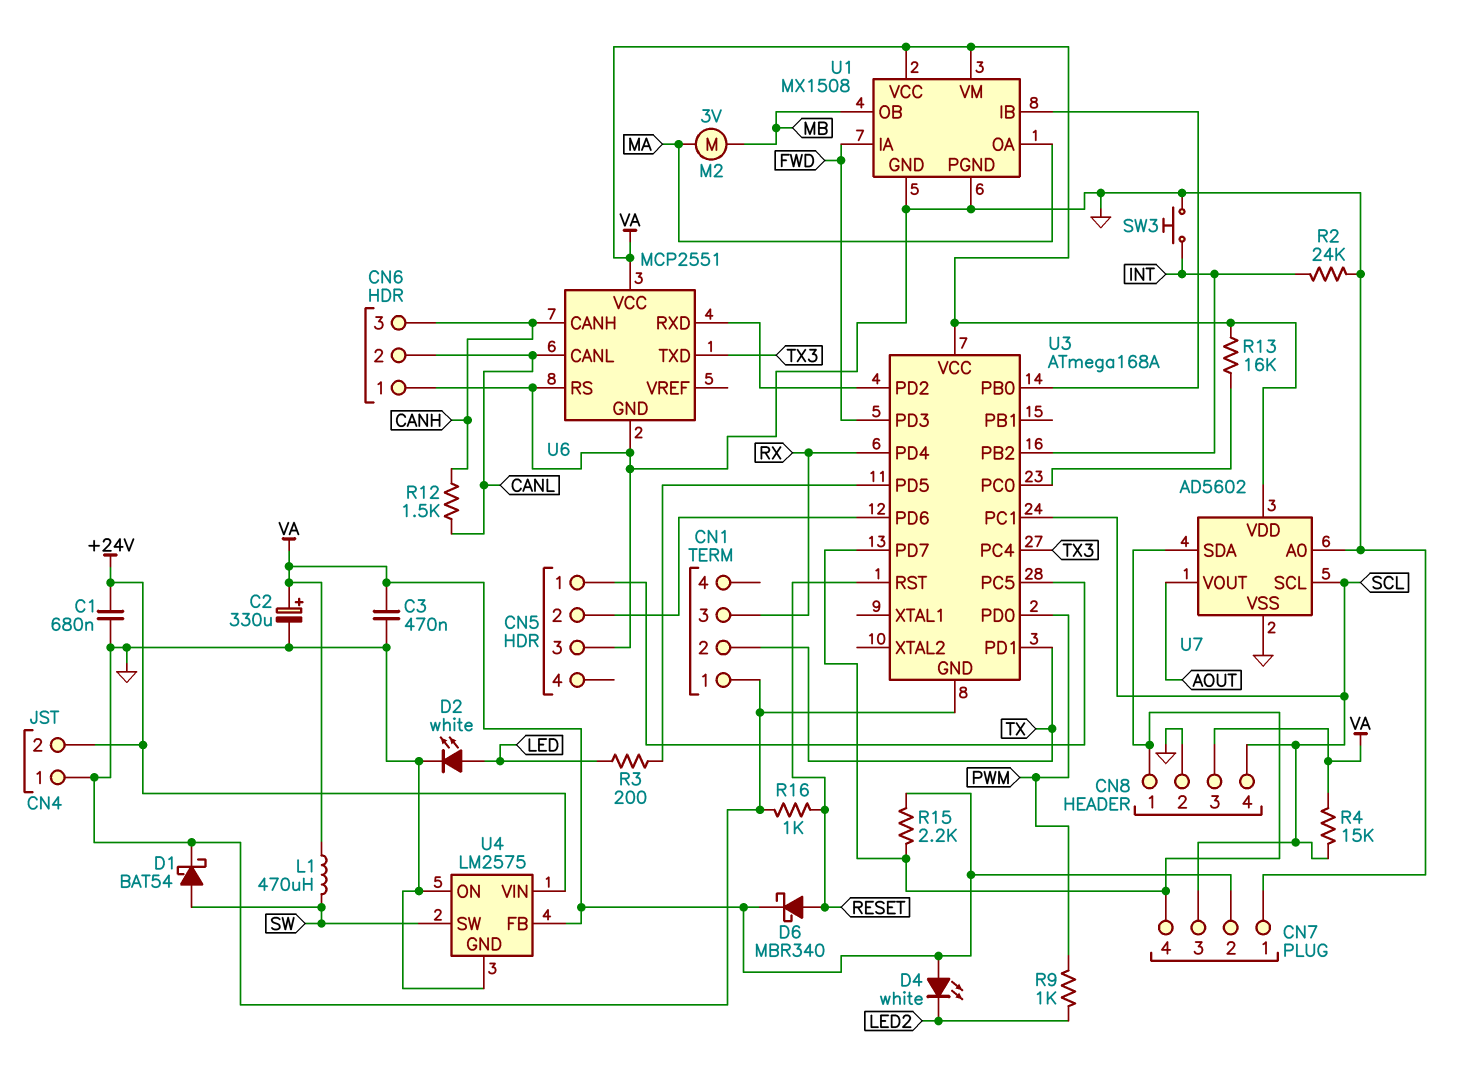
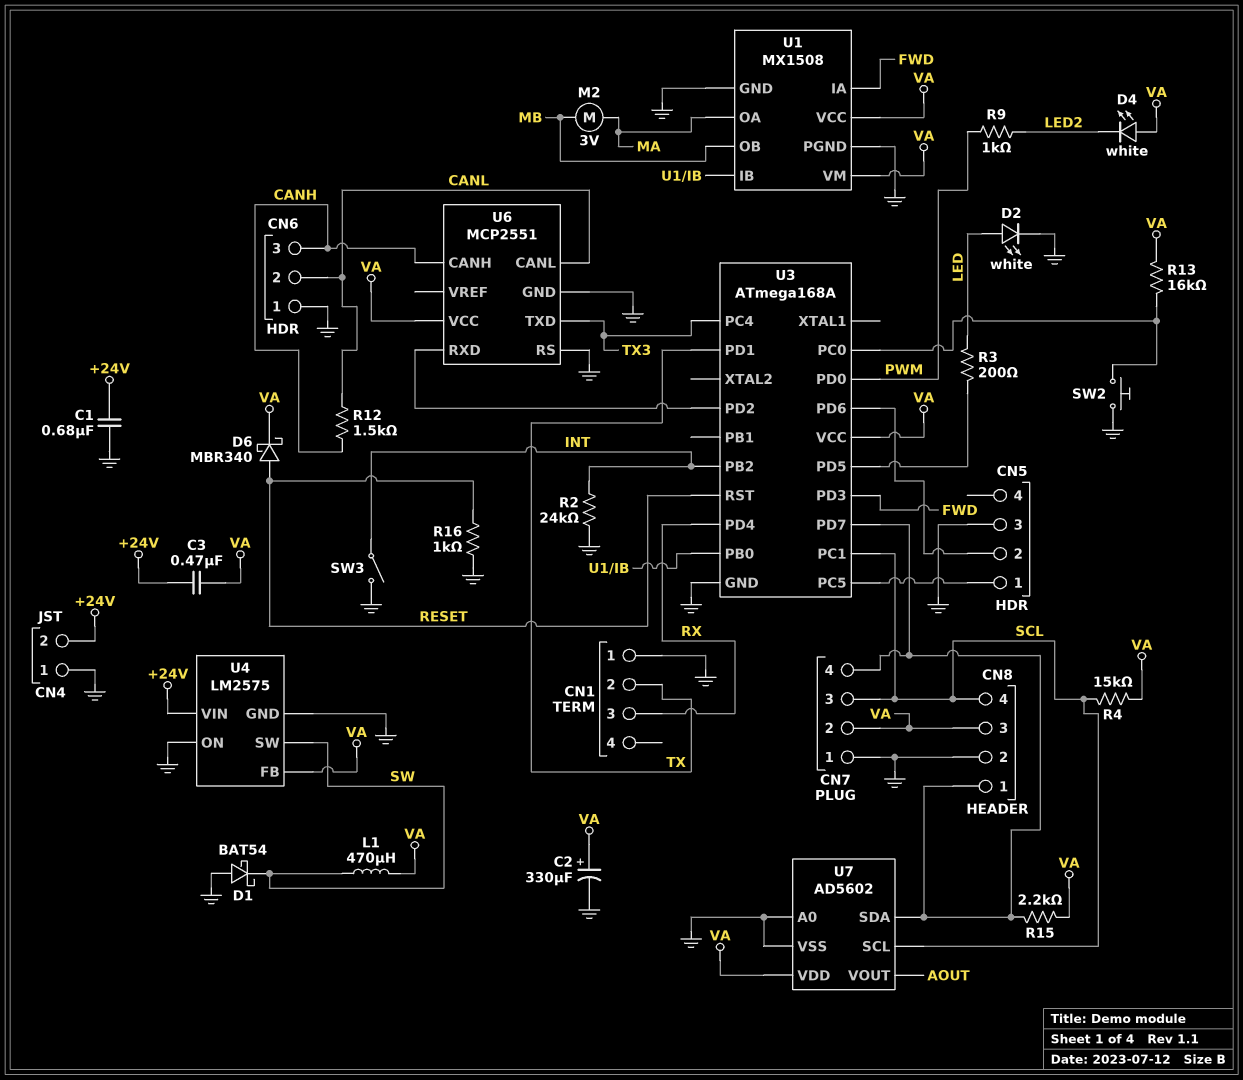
C3: 470nF (GND, VA) -> 470nF (+24V, VA)
D1: schottky BAT54 (A SW, K GND) -> schottky BAT54 (A GND, K SW)
SW2: none -> button (GND, U3/PC0)
SW3: button (GND, INT) -> switch (GND, INT)

